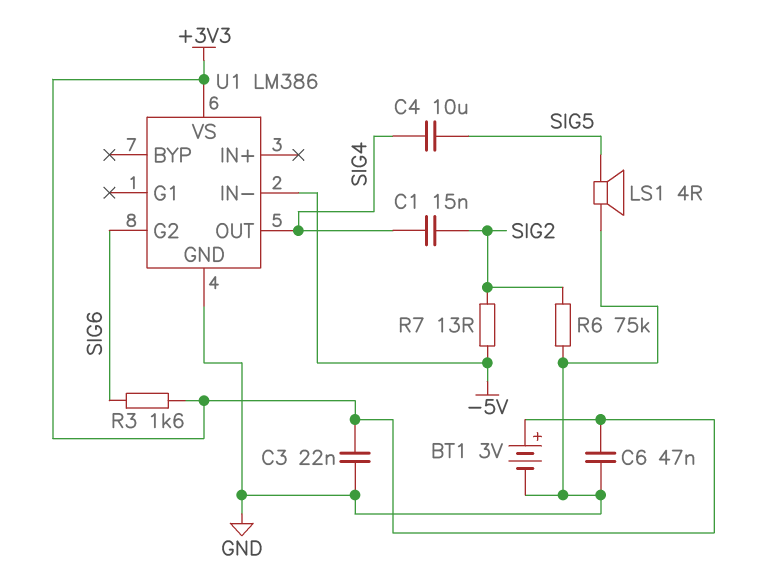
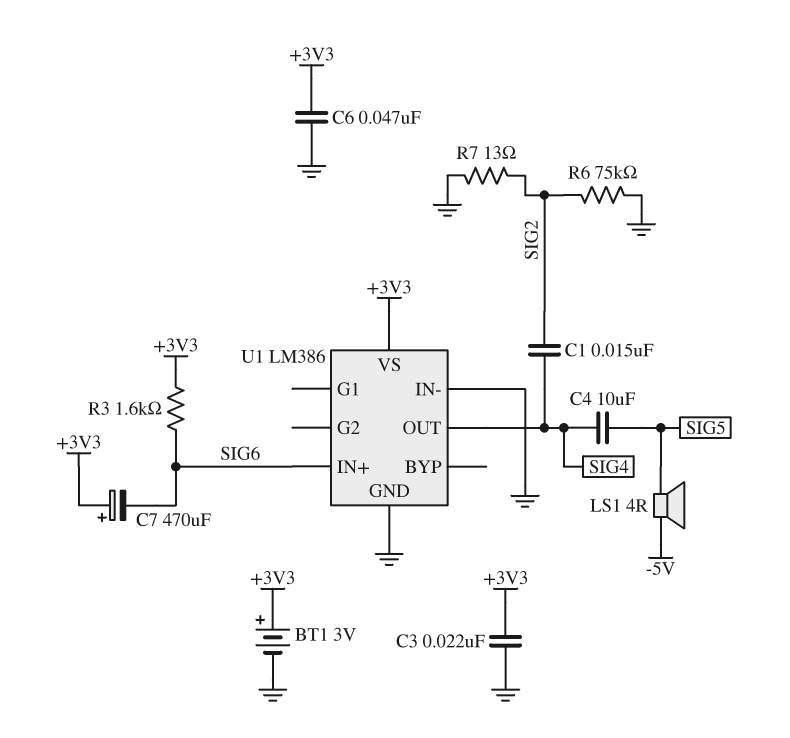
C7: none -> 470uF (plus +3V3, minus SIG6)
LS1: speaker 4R (GND, SIG5) -> speaker 4R (-5V, SIG5)
R7: 13 (-5V, SIG2) -> 13 (GND, SIG2)
U1 pin G2: SIG6 -> none
U1 pin IN+: none -> SIG6
U1 pin IN-: -5V -> GND

